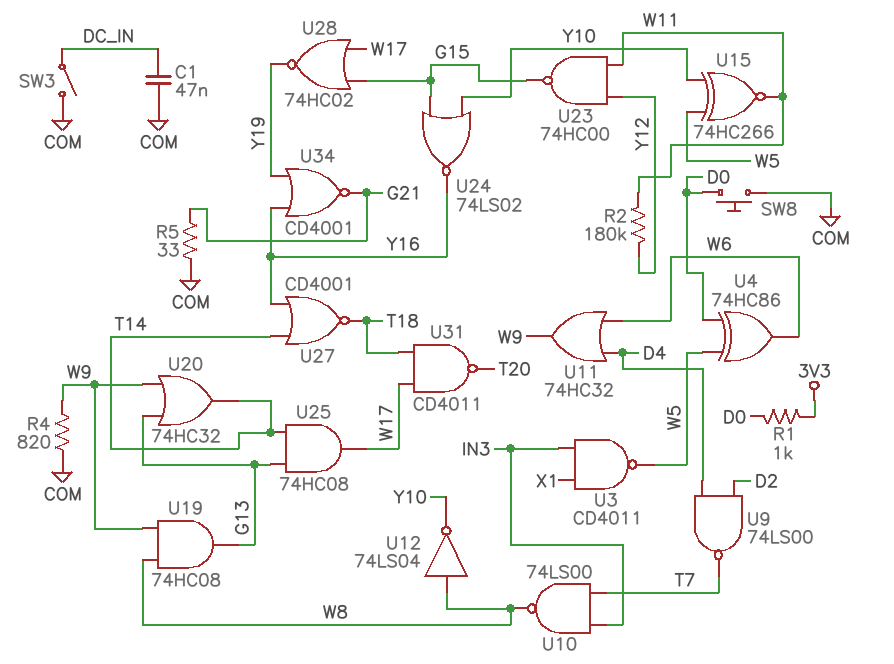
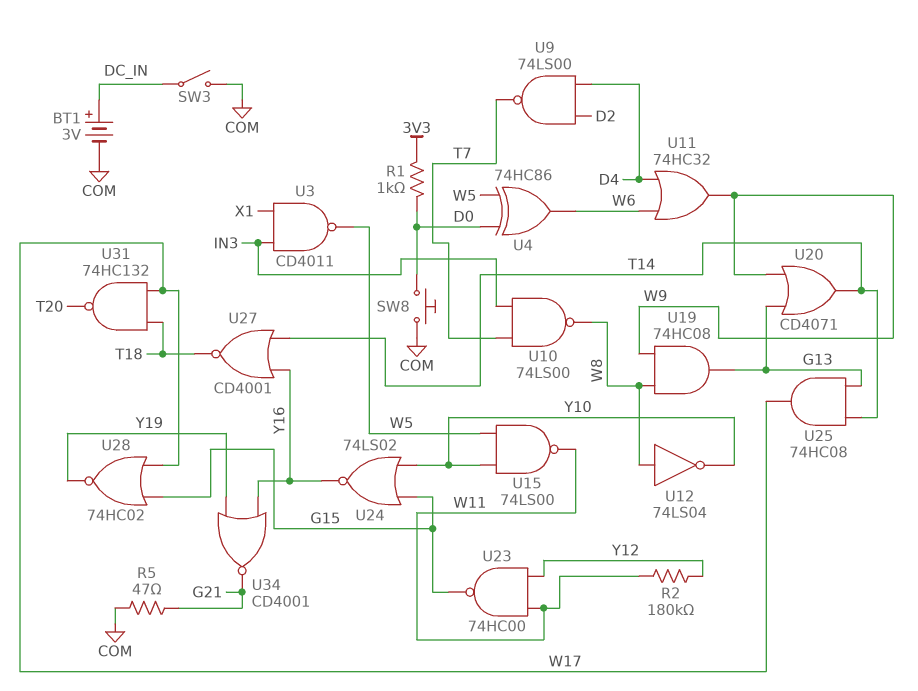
BT1: none -> 3V (plus DC_IN, minus COM)
C1: 47nF (COM, DC_IN) -> none
R4: 820 (COM, W9) -> none
R5: 33 (COM, G21) -> 47 (COM, G21)
U15: XNOR 74HC266 (in W5, in Y10, out W11) -> NAND 74LS00 (in W5, in Y10, out W11)
U20: OR 74HC32 (in G13, in W9, out T14) -> OR CD4071 (in G13, in W9, out T14)
U31: NAND CD4011 (in T18, in W17, out T20) -> NAND 74HC132 (in T18, in W17, out T20)

